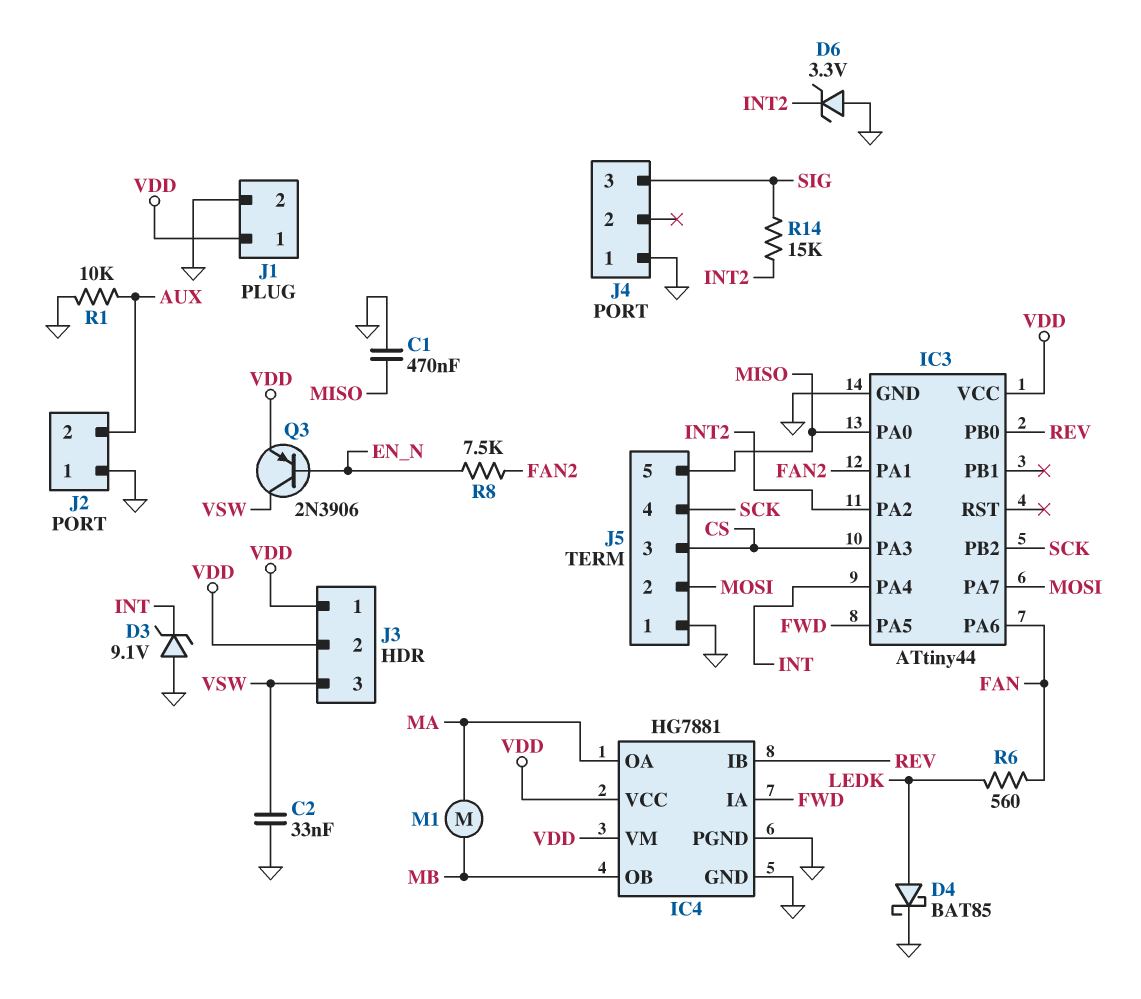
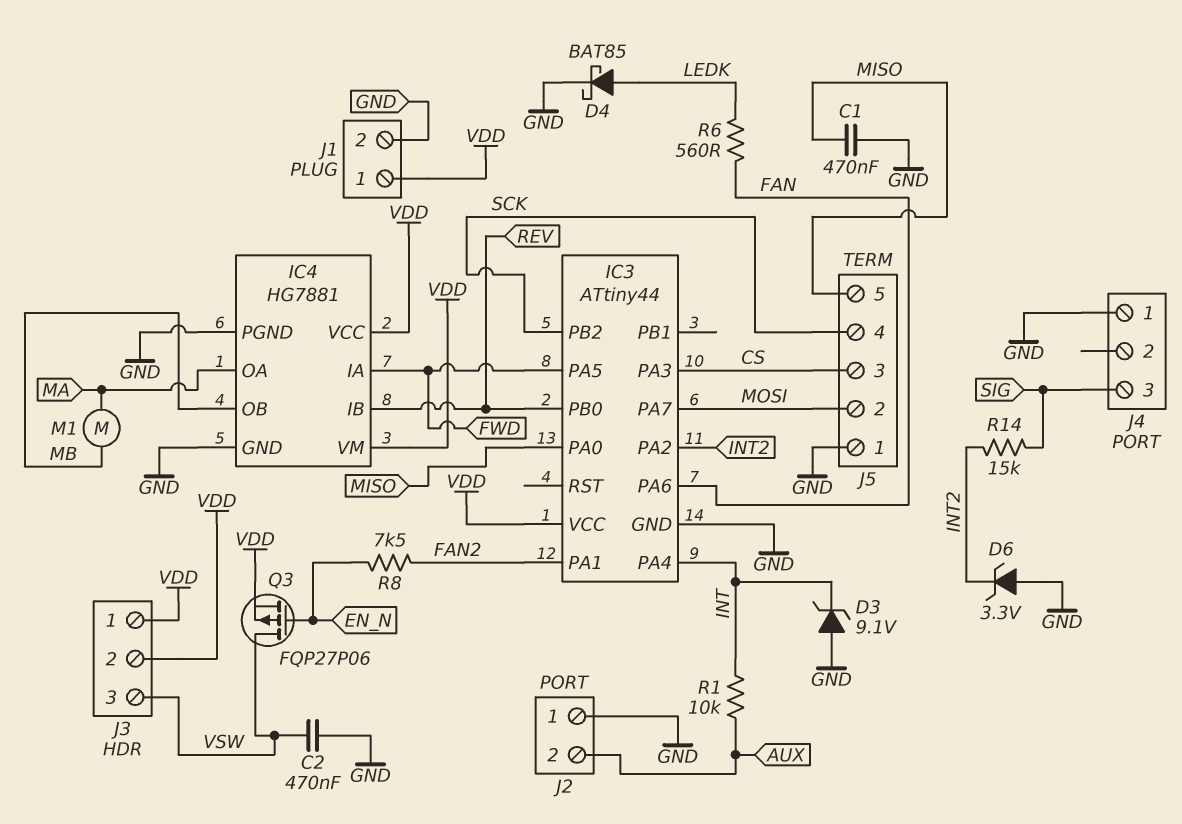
C2: 33nF (GND, VSW) -> 470nF (GND, VSW)
Q3: PNP 2N3906 (B EN_N, C VSW, E VDD) -> PMOS FQP27P06 (G EN_N, D VSW, S VDD)
R1: 10k (AUX, GND) -> 10k (AUX, INT)

